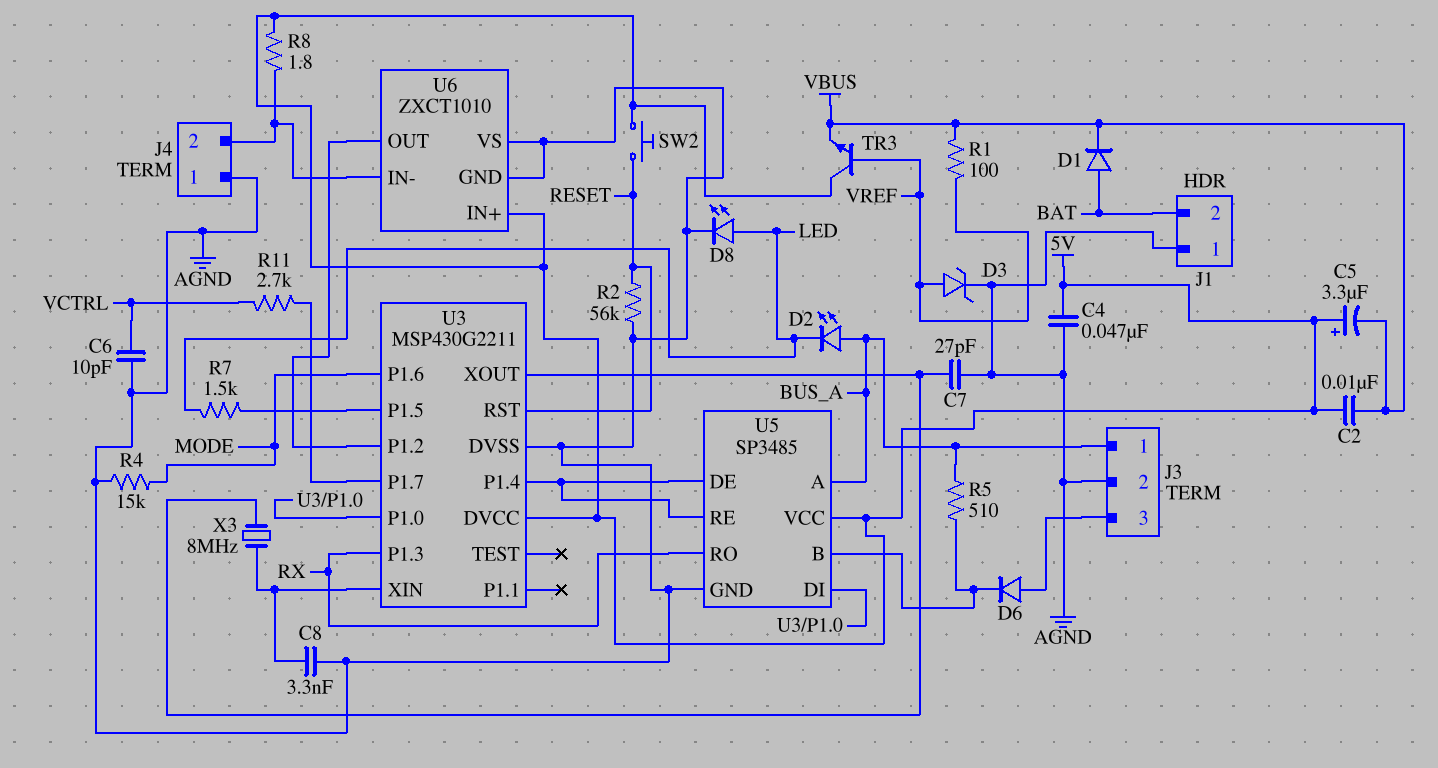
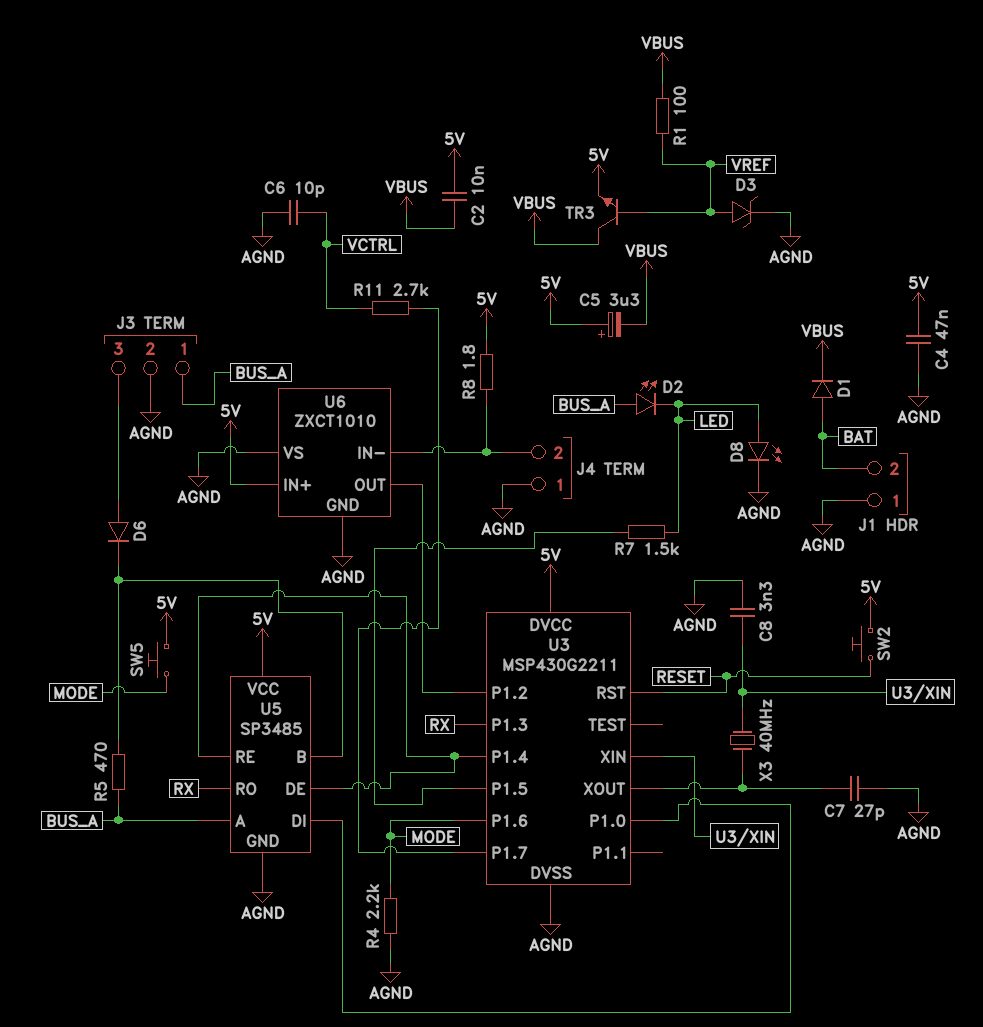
R2: 56k (AGND, RESET) -> none
R4: 15k (AGND, MODE) -> 2.2k (AGND, MODE)
R5: 510 (BUS_A, U5/B) -> 470 (BUS_A, U5/B)
SW5: none -> button (5V, MODE)
TR3: NPN (B VREF, C 5V, E VBUS) -> NPN (B VREF, C VBUS, E 5V)
X3: 8MHz (U3/XIN, U3/XOUT) -> 40MHz (U3/XIN, U3/XOUT)

